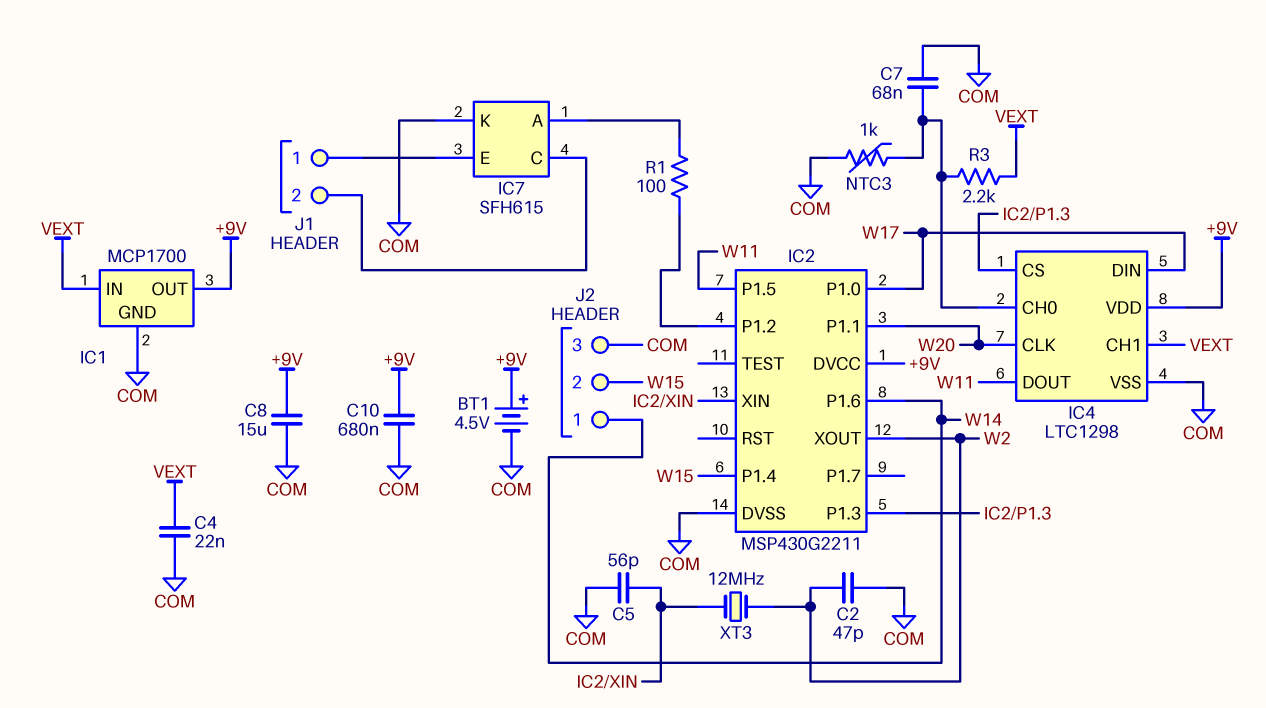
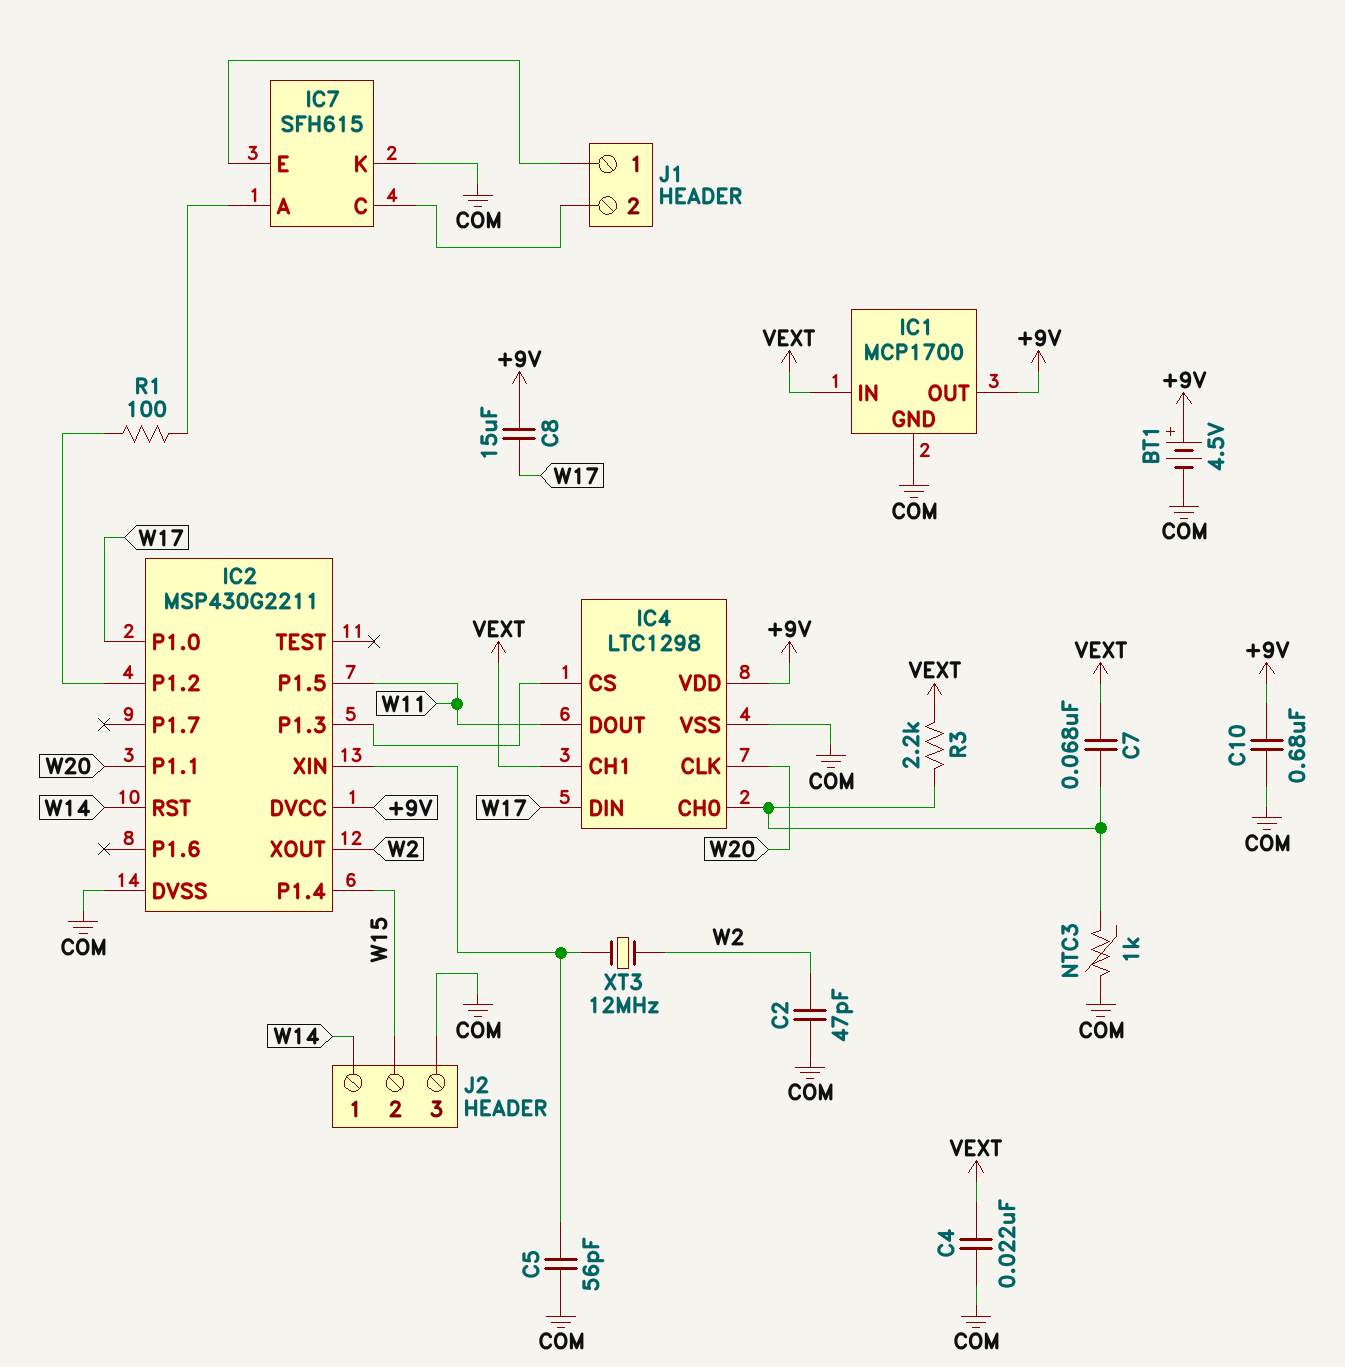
C7: 68nF (COM, IC4/CH0) -> 68nF (IC4/CH0, VEXT)
C8: 15uF (+9V, COM) -> 15uF (+9V, W17)
IC2 pin P1.6: W14 -> none
IC2 pin RST: none -> W14

